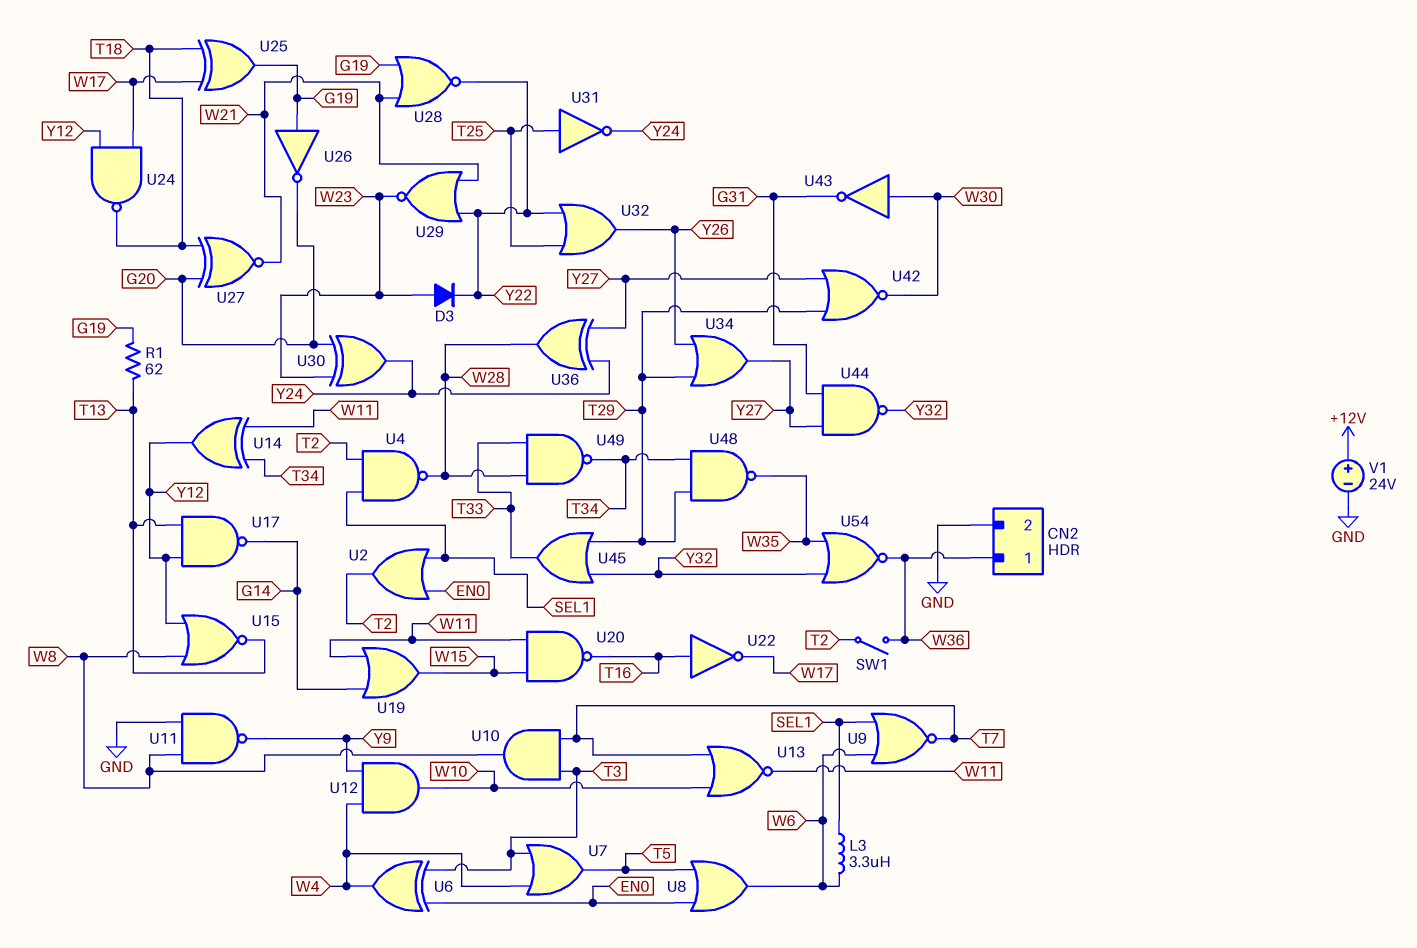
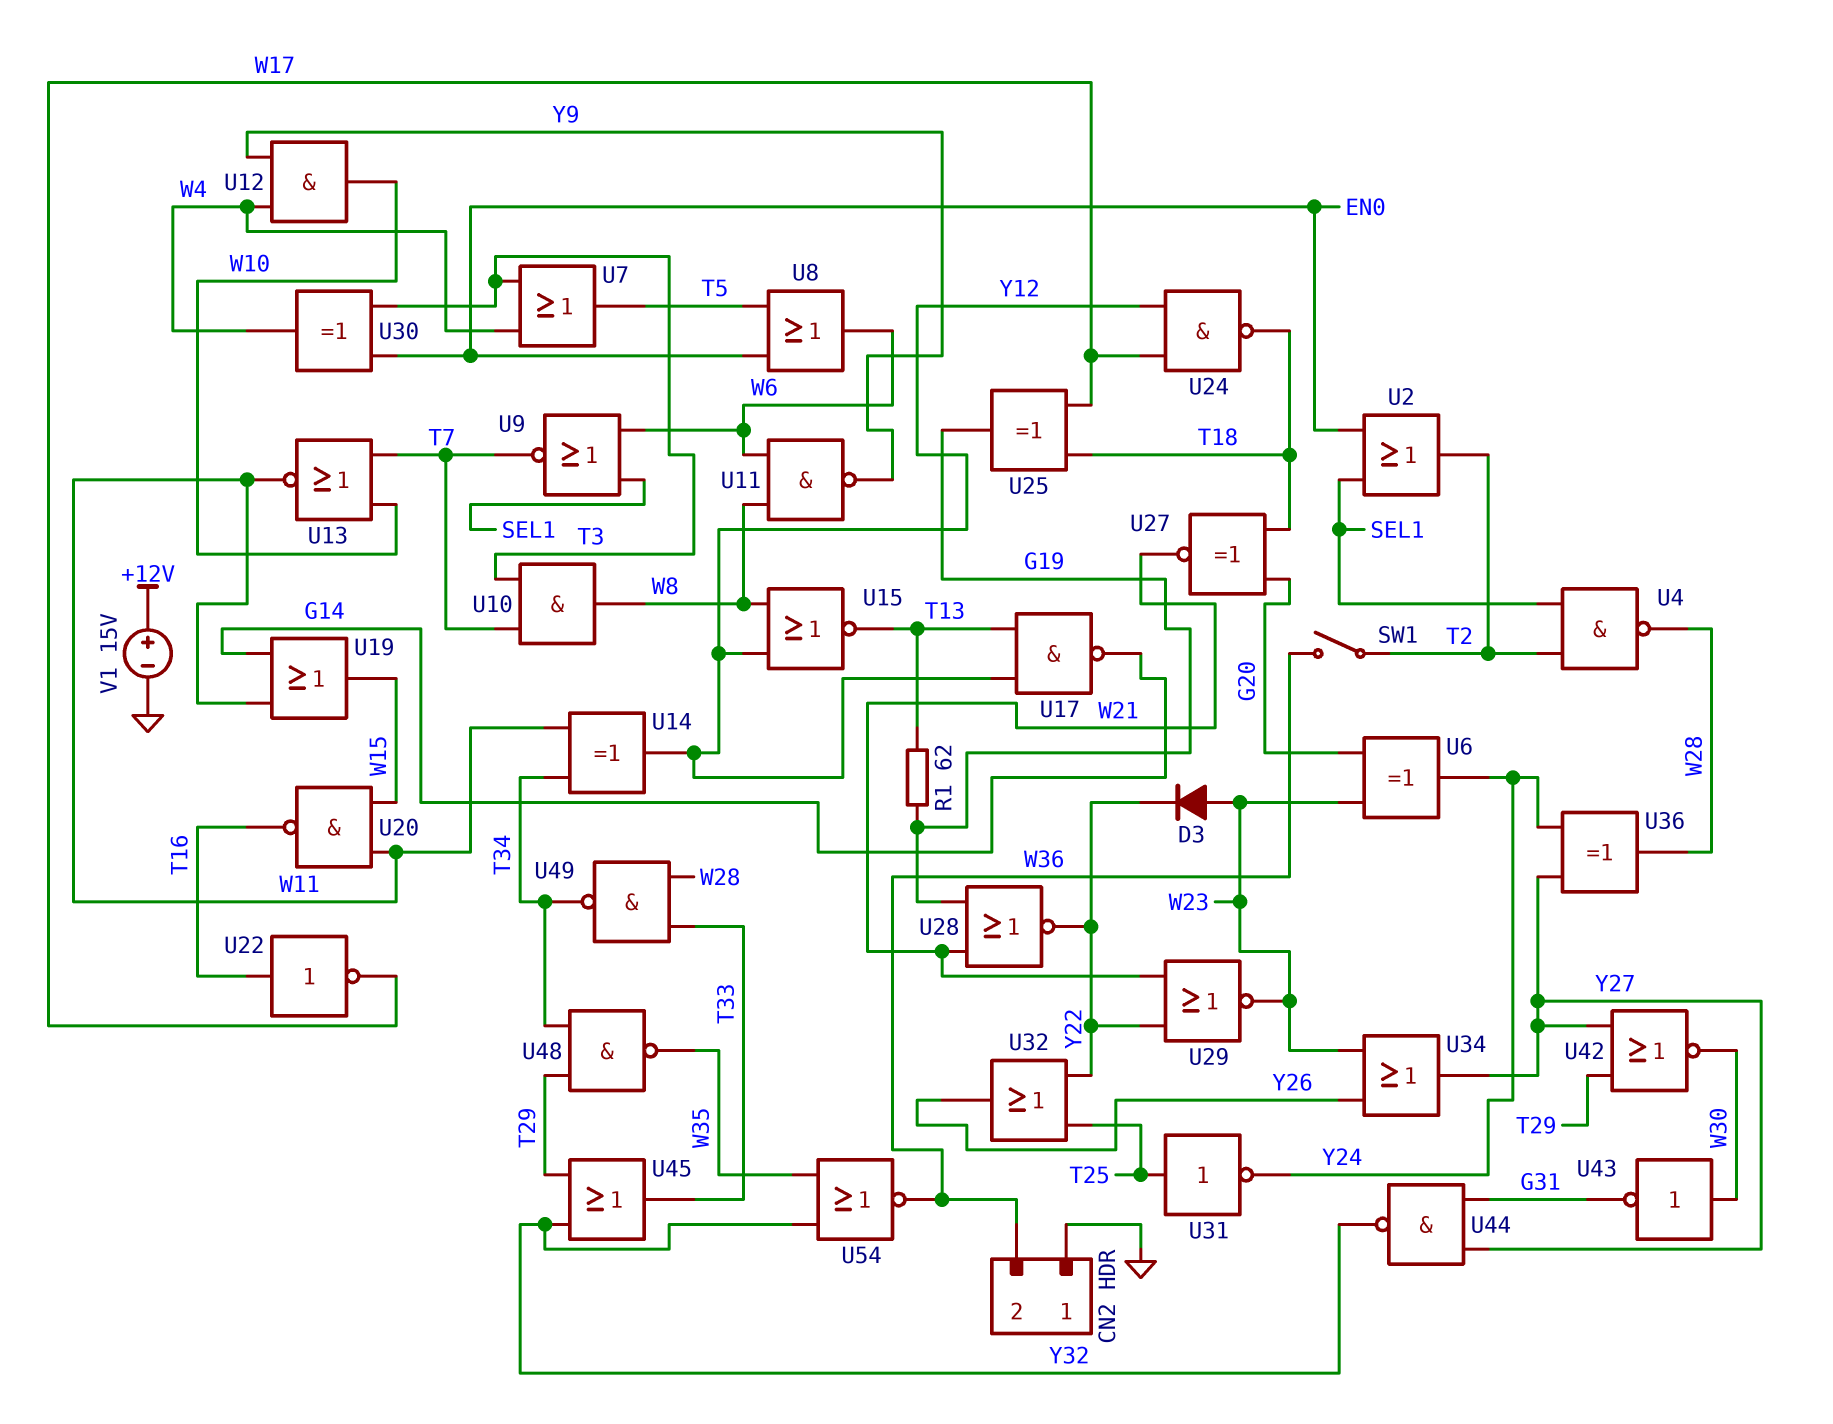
CN2 pin 1: W36 -> GND
CN2 pin 2: GND -> W36
L3: 3.3uH (SEL1, W6) -> none
U6: XOR (in EN0, in T3, out W4) -> XOR (in G20, in W23, out Y24)
U11: NAND (in GND, in W8, out Y9) -> NAND (in W6, in W8, out Y9)
U26: NOT (in G19, out G20) -> none
U30: XOR (in G20, in W23, out Y24) -> XOR (in EN0, in T3, out W4)
U34: OR (in T29, in Y26, out Y27) -> OR (in W23, in Y26, out Y27)
V1: 24V (plus +12V, minus GND) -> 15V (plus +12V, minus GND)

